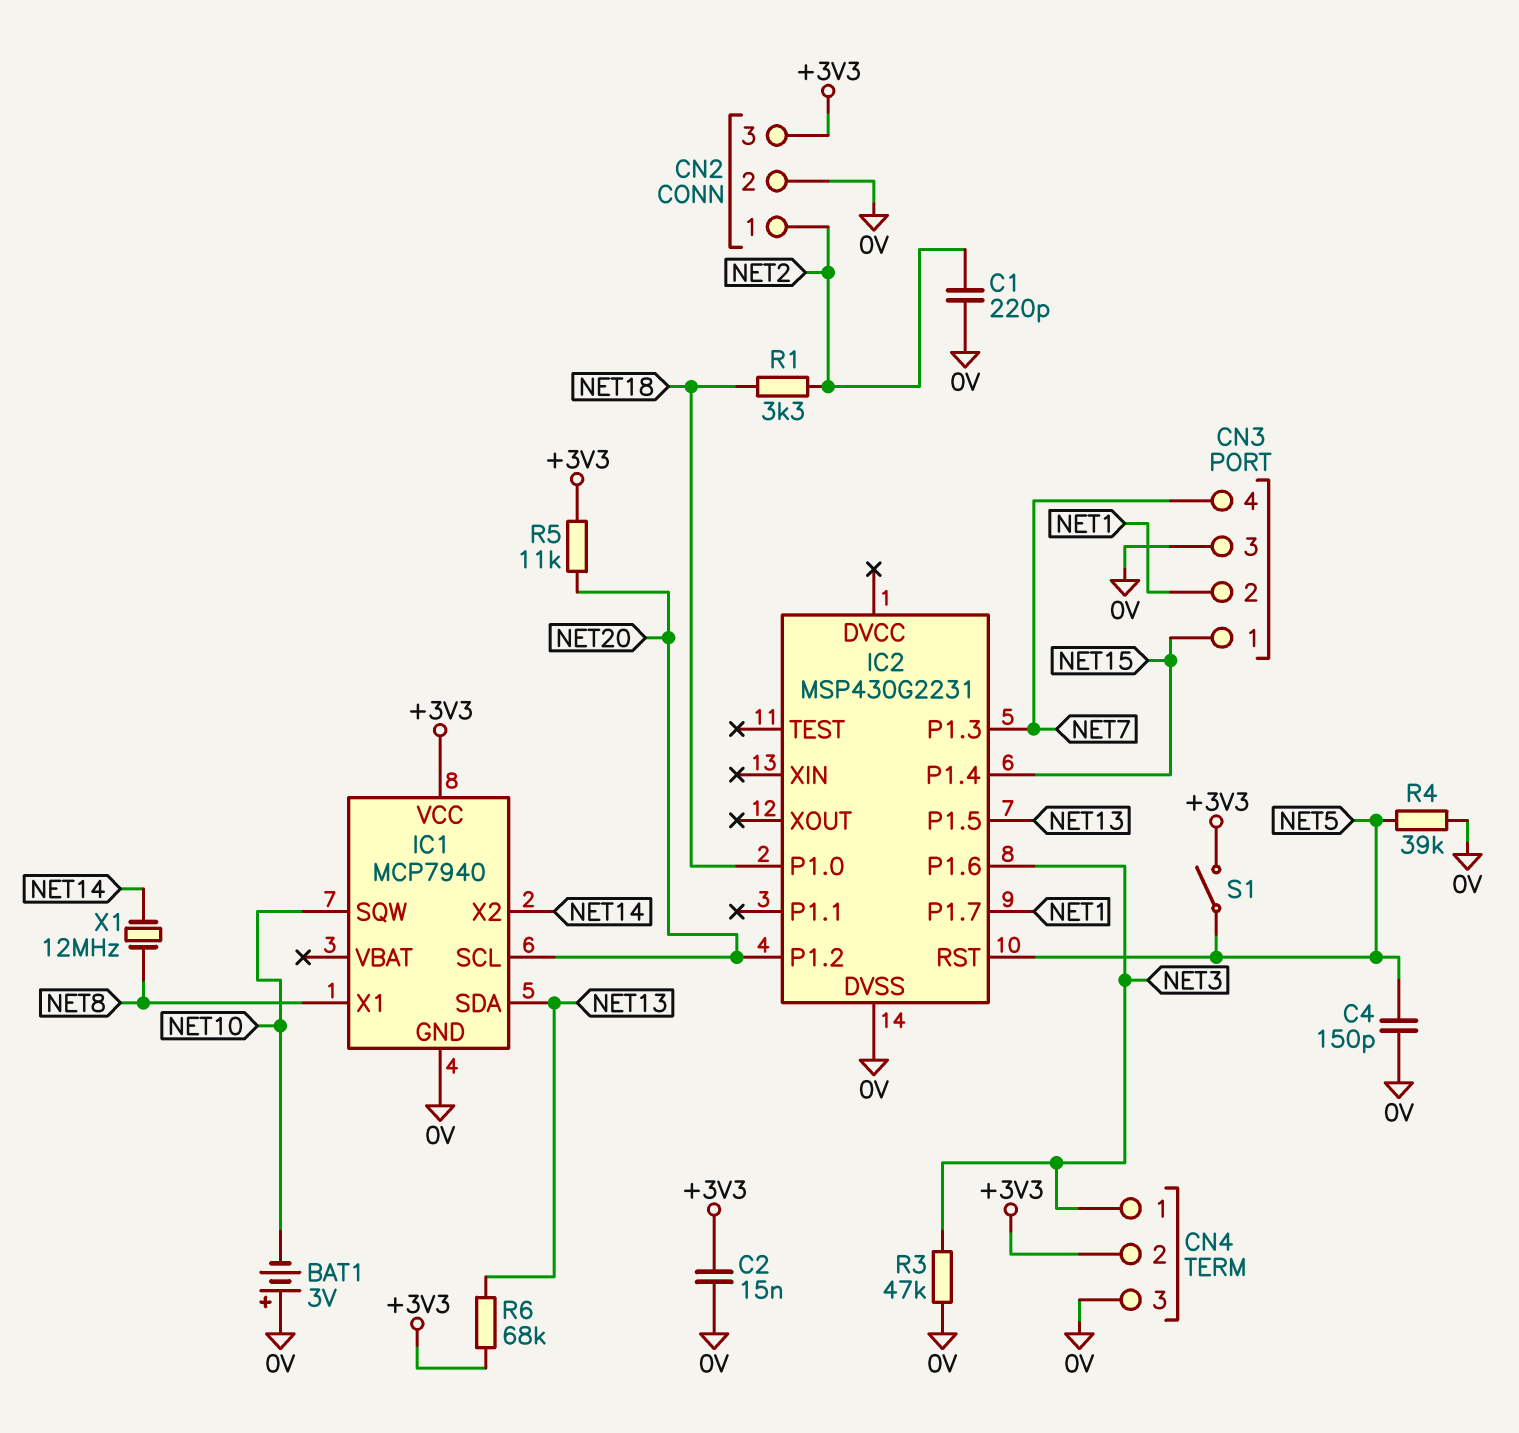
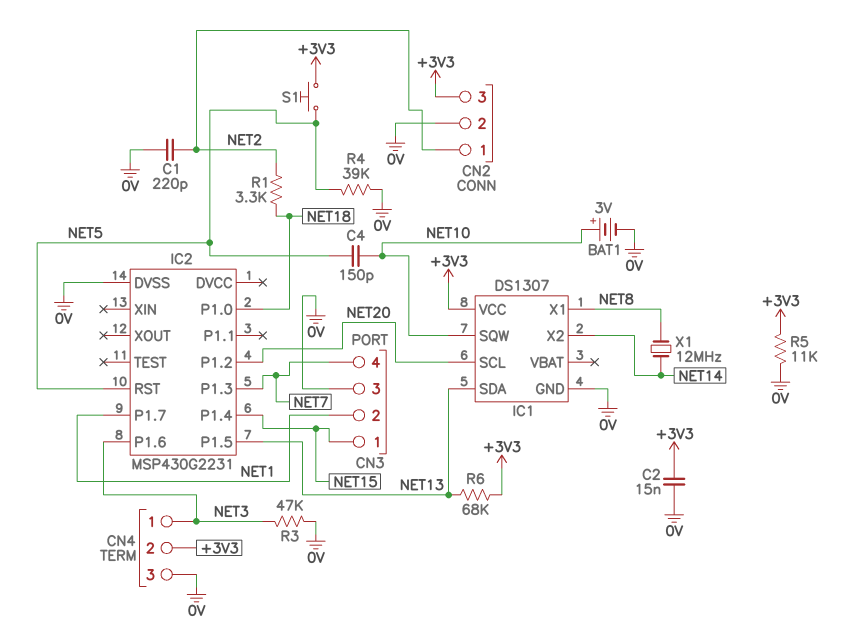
BAT1: 3V (plus 0V, minus NET10) -> 3V (plus NET10, minus 0V)
C4: 150pF (0V, NET5) -> 150pF (NET5, NET10)
IC1: MCP7940 -> DS1307
R5: 11k (+3V3, NET20) -> 11k (+3V3, 0V)
S1: switch (+3V3, NET5) -> button (+3V3, NET5)

